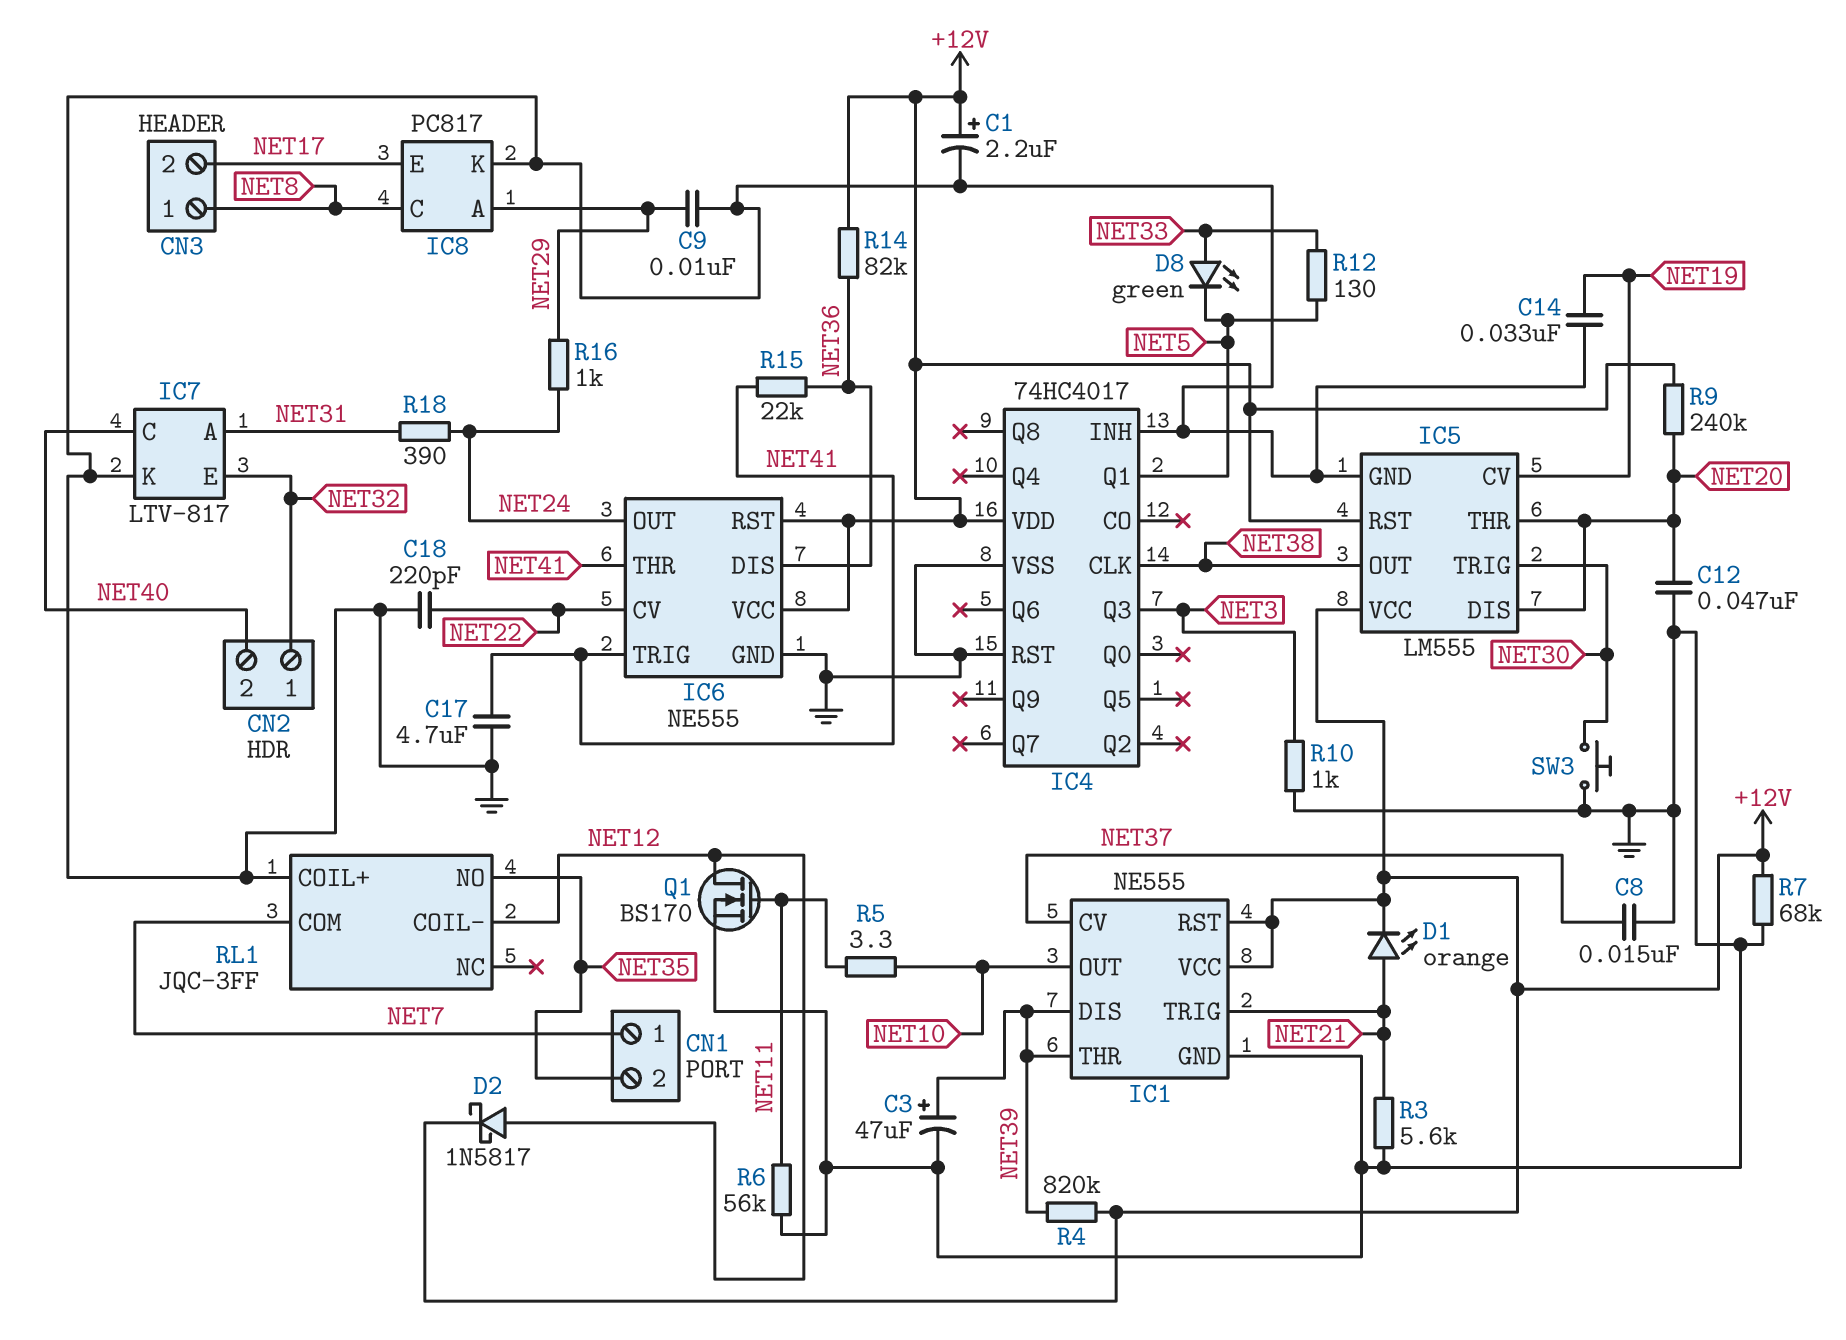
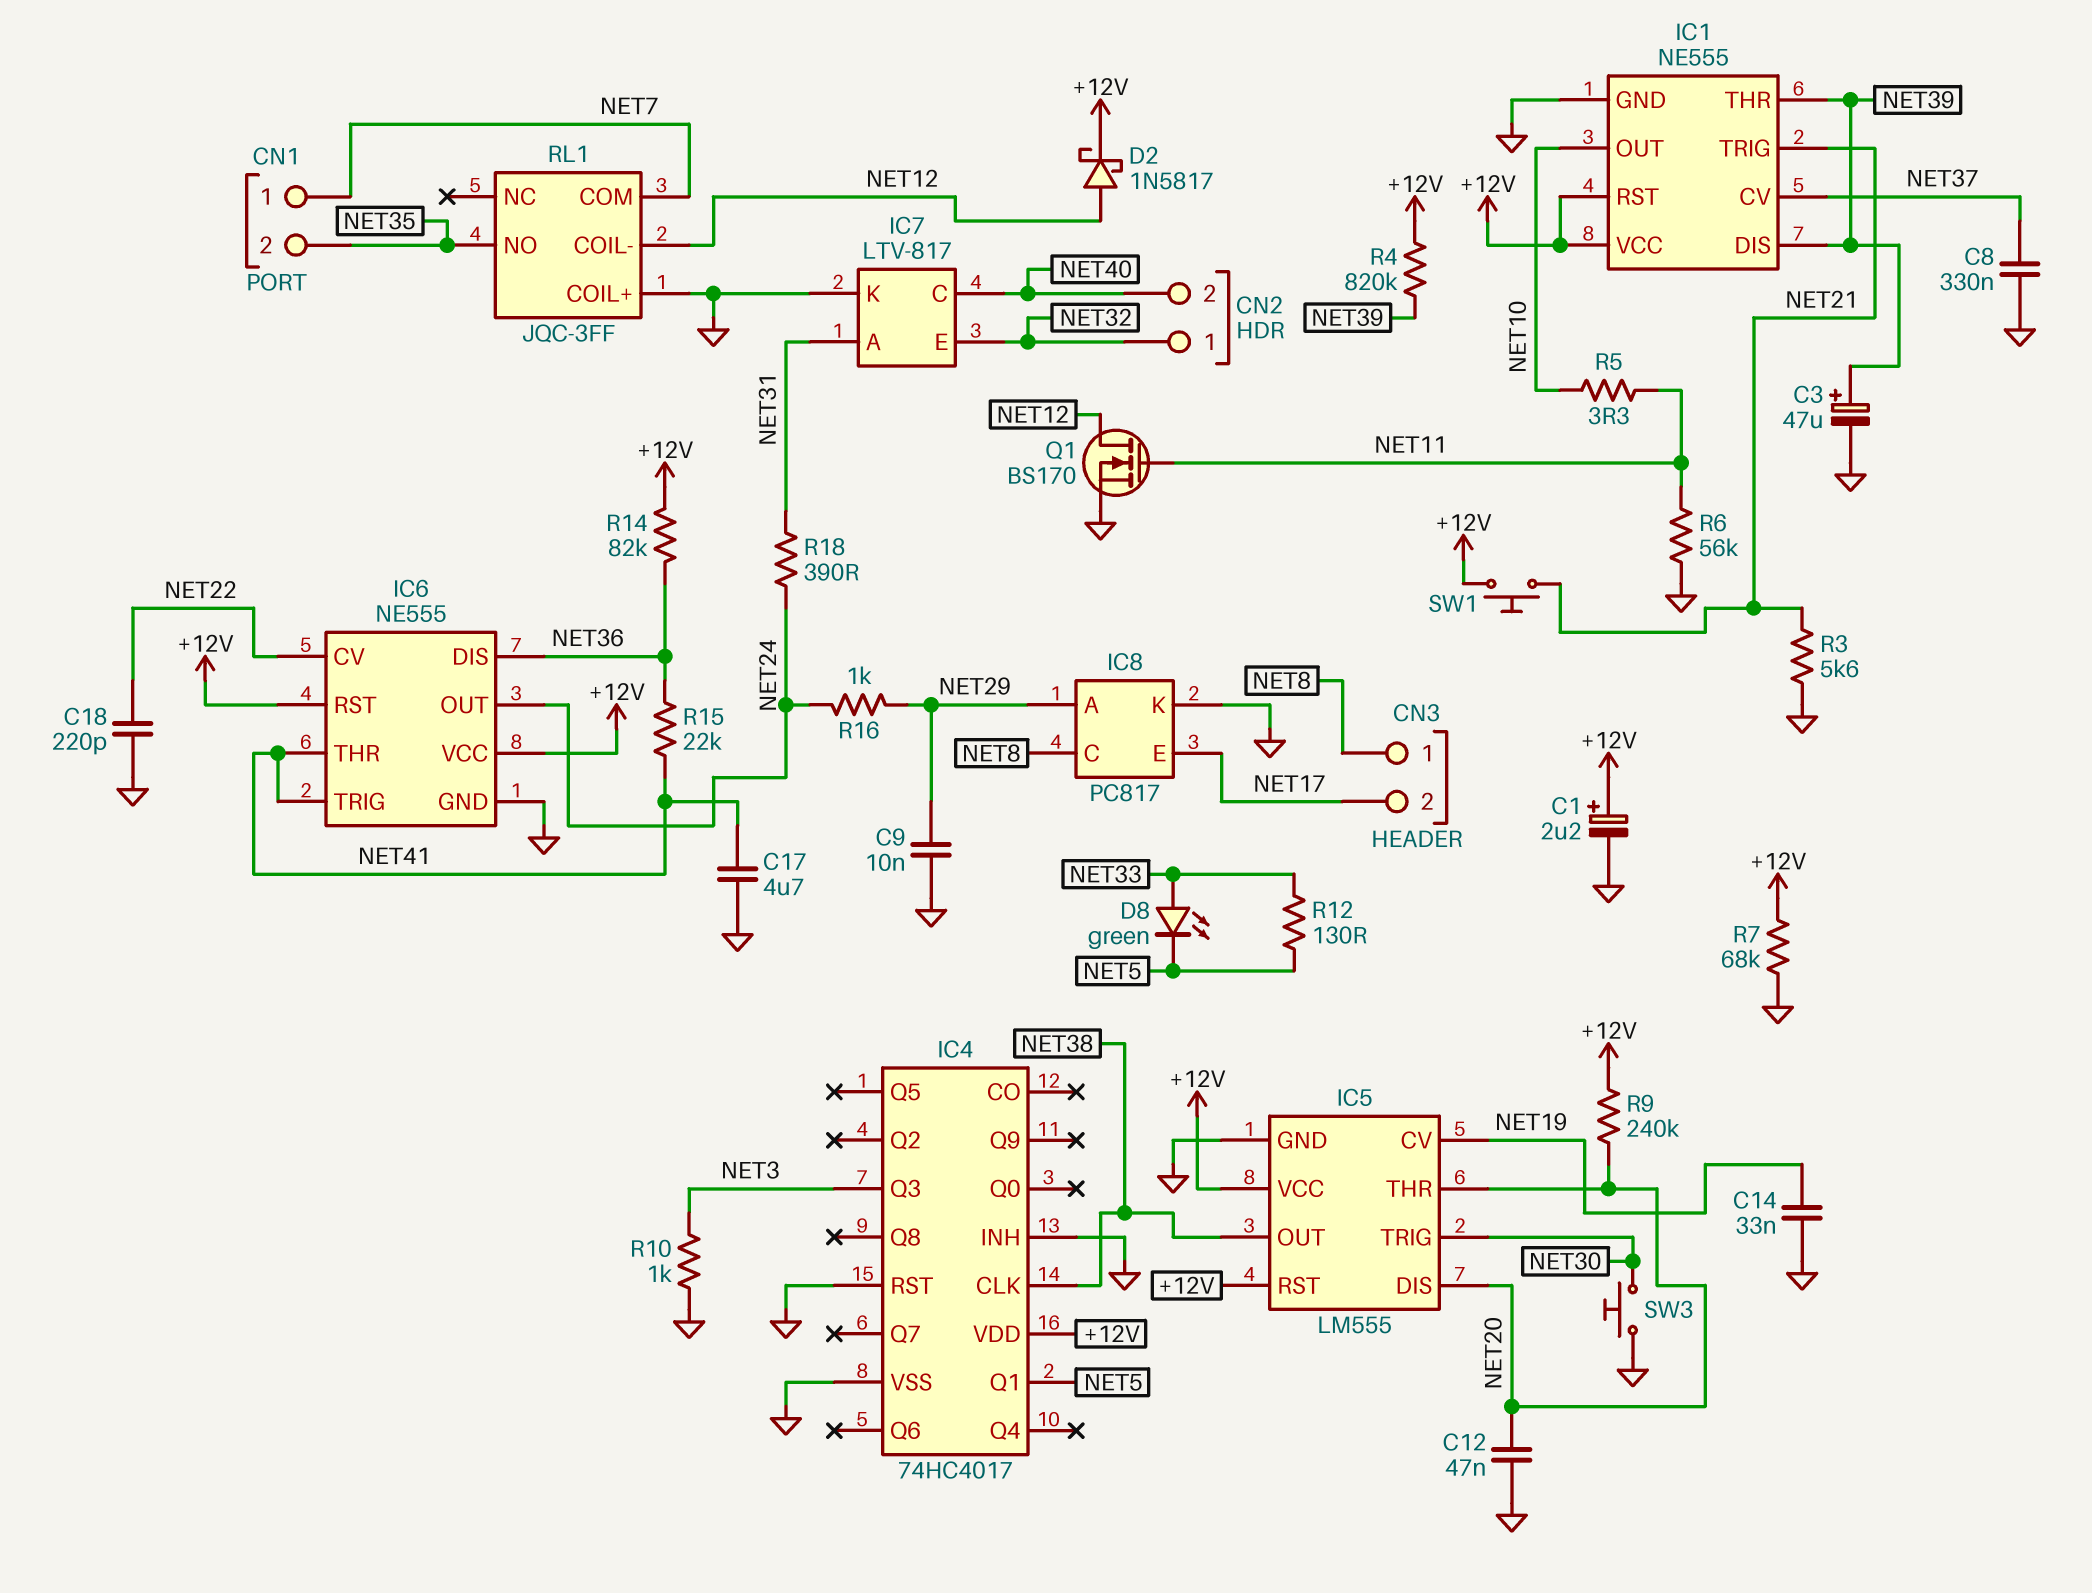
C8: 15nF (GND, NET37) -> 330nF (GND, NET37)
D1: LED orange (A NET21, K +12V) -> none
SW1: none -> button (+12V, NET21)

